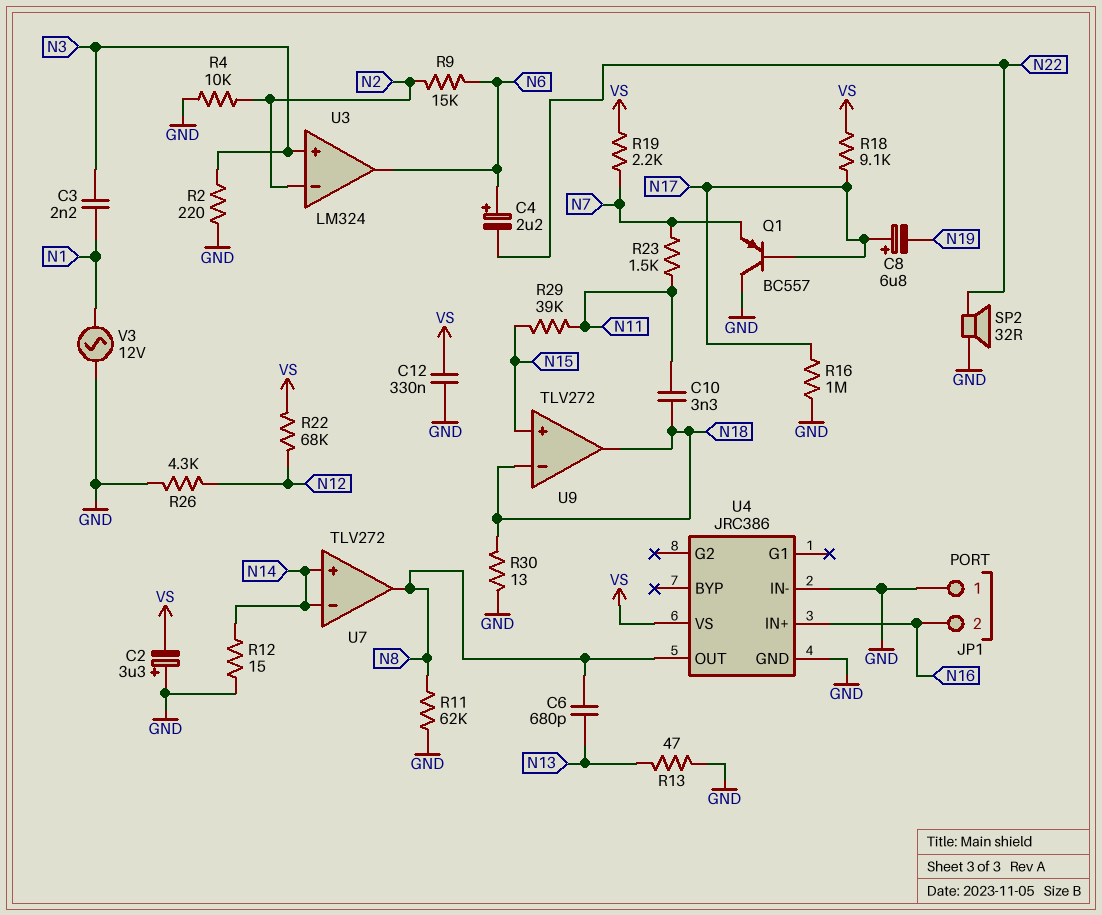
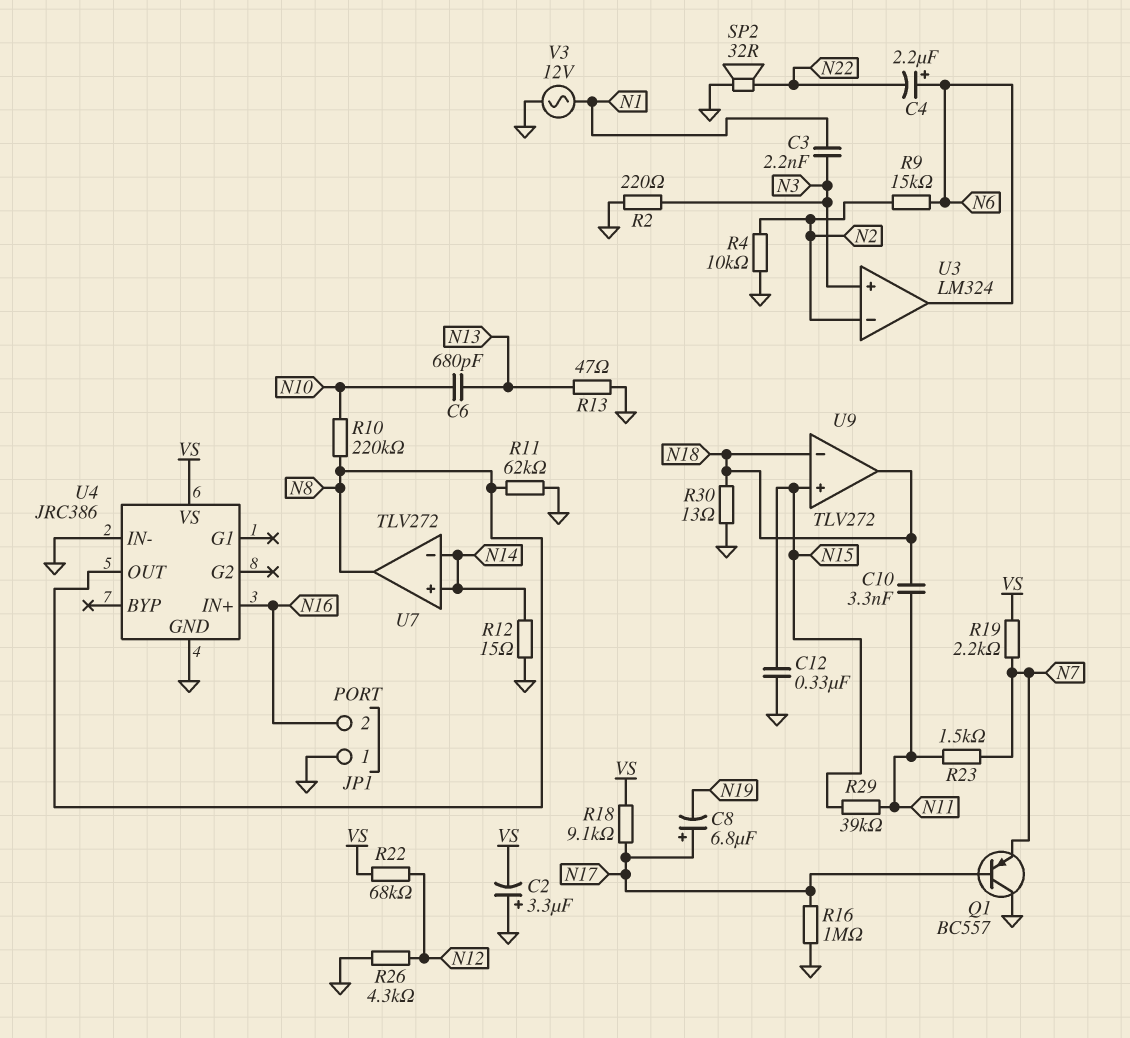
C6: 680pF (N8, N13) -> 680pF (N10, N13)
C12: 330nF (GND, VS) -> 330nF (GND, N15)
R10: none -> 220k (N8, N10)

